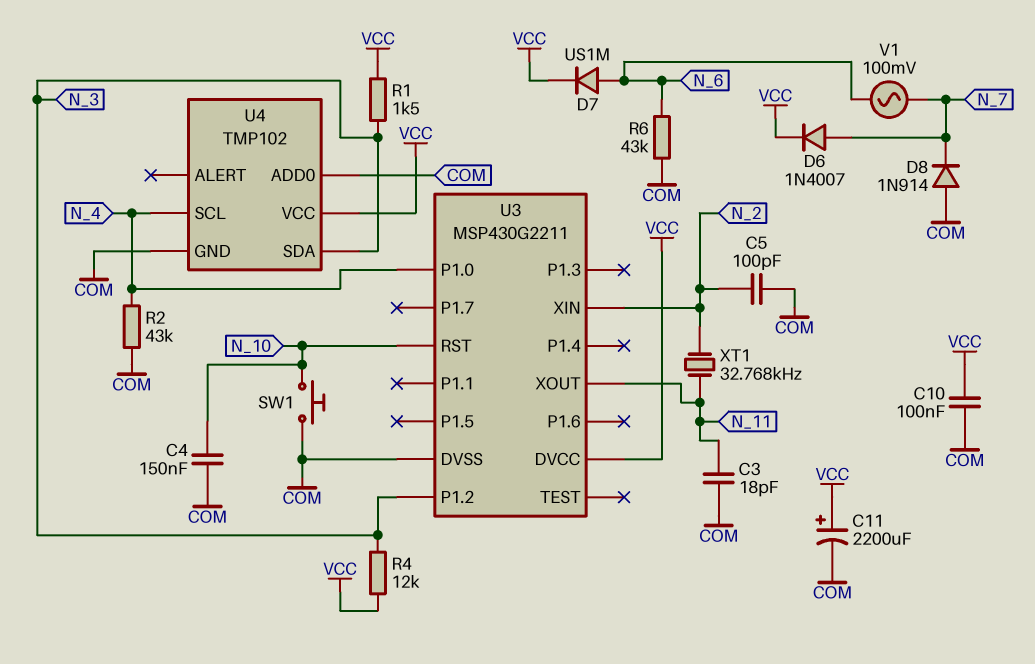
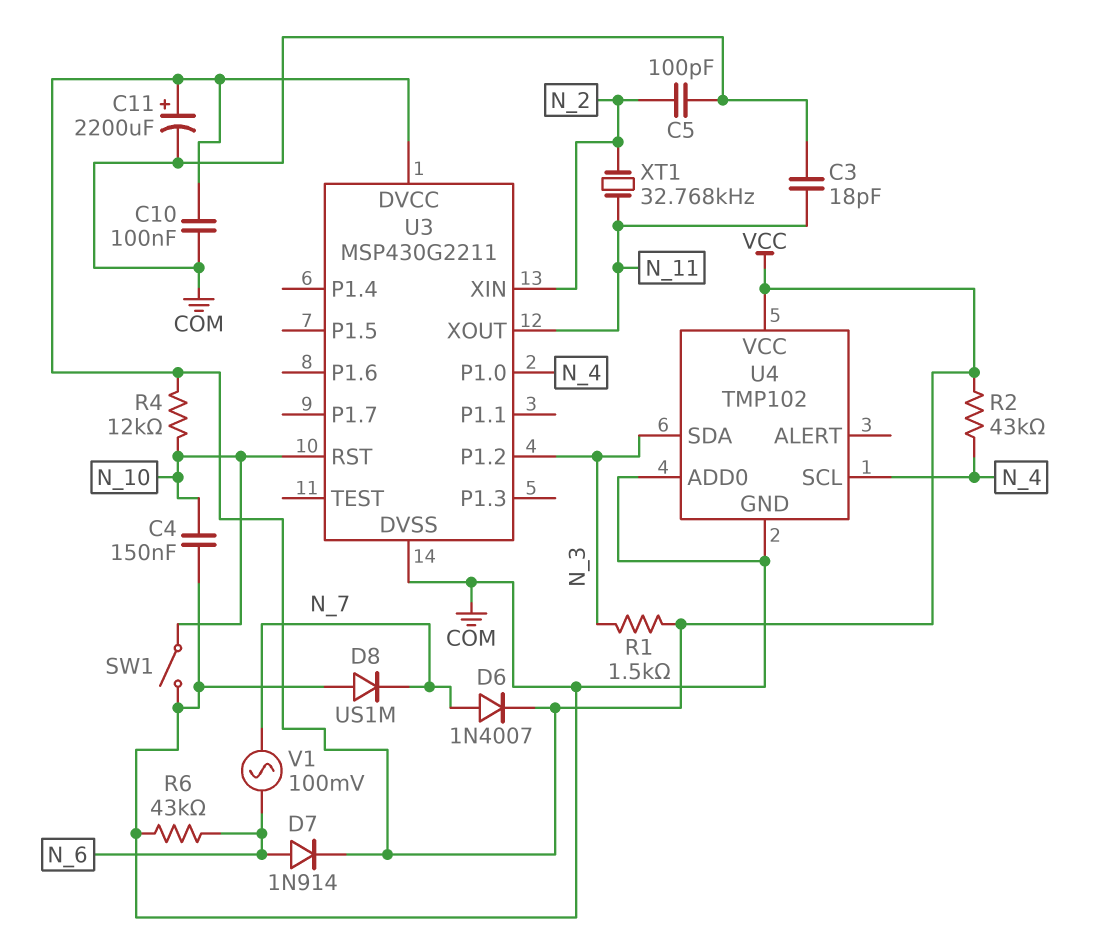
D7: diode US1M (A N_6, K VCC) -> diode 1N914 (A N_6, K VCC)
D8: diode 1N914 (A COM, K N_7) -> diode US1M (A COM, K N_7)
R2: 43k (COM, N_4) -> 43k (N_4, VCC)
R4: 12k (N_3, VCC) -> 12k (N_10, VCC)
SW1: button (COM, N_10) -> switch (COM, N_10)

